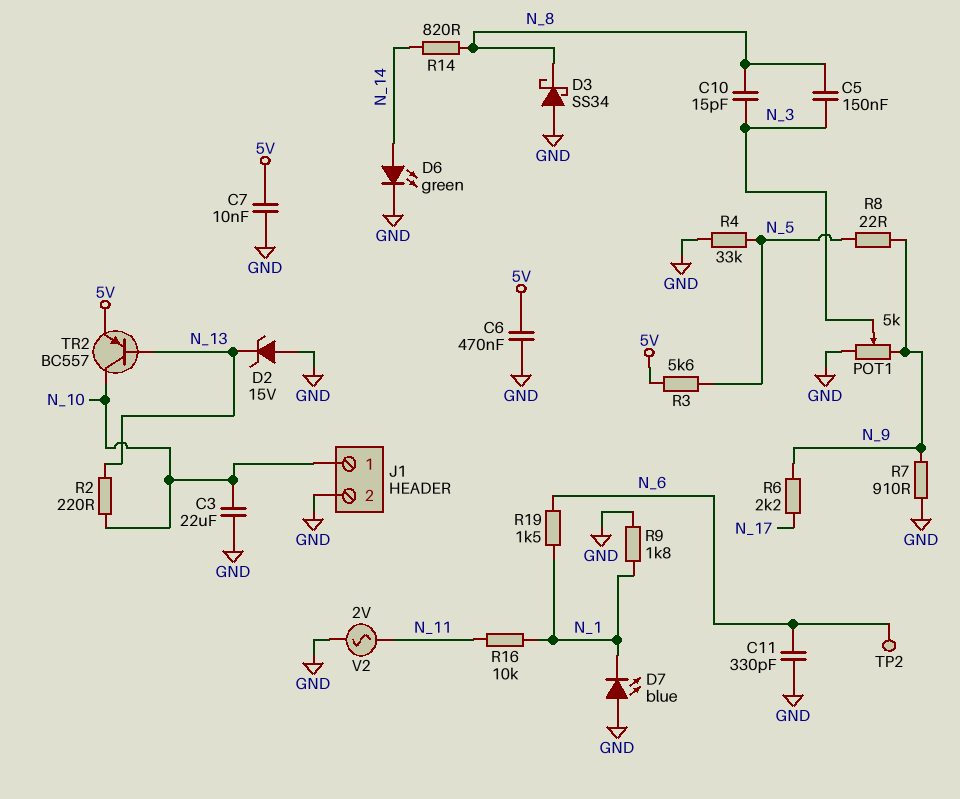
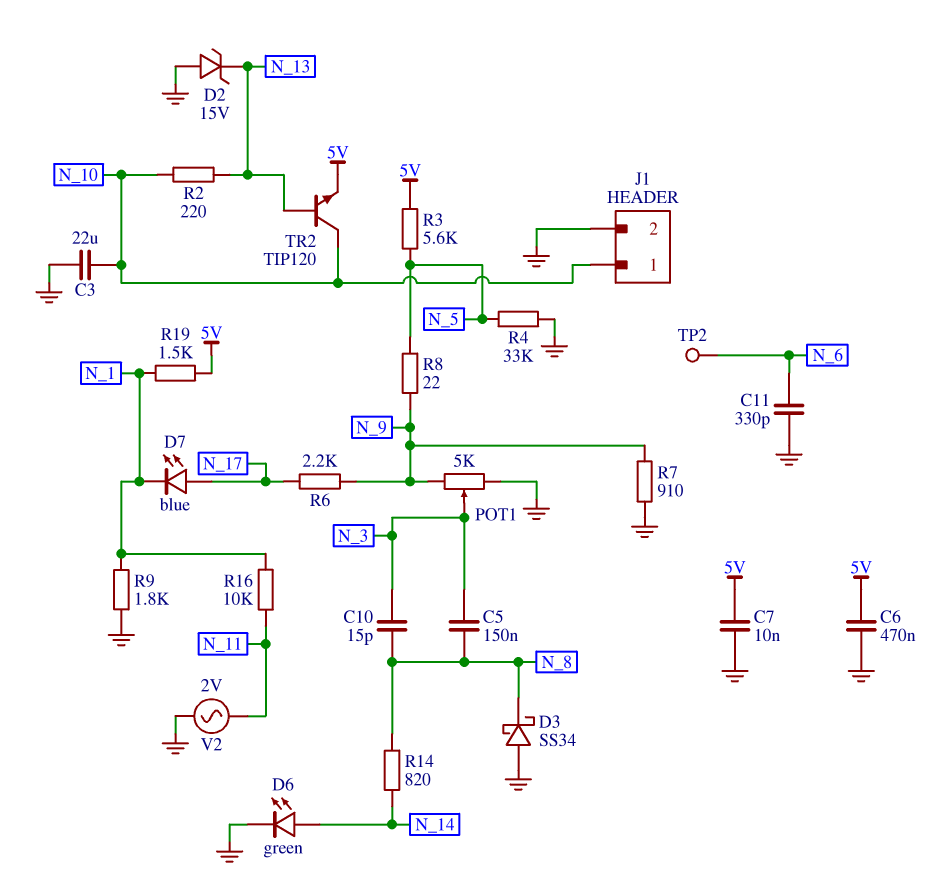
D7: LED blue (A GND, K N_1) -> LED blue (A N_17, K N_1)
R19: 1.5k (N_1, N_6) -> 1.5k (5V, N_1)
TR2: PNP BC557 (B N_13, C N_10, E 5V) -> NPN TIP120 (B N_13, C N_10, E 5V)

